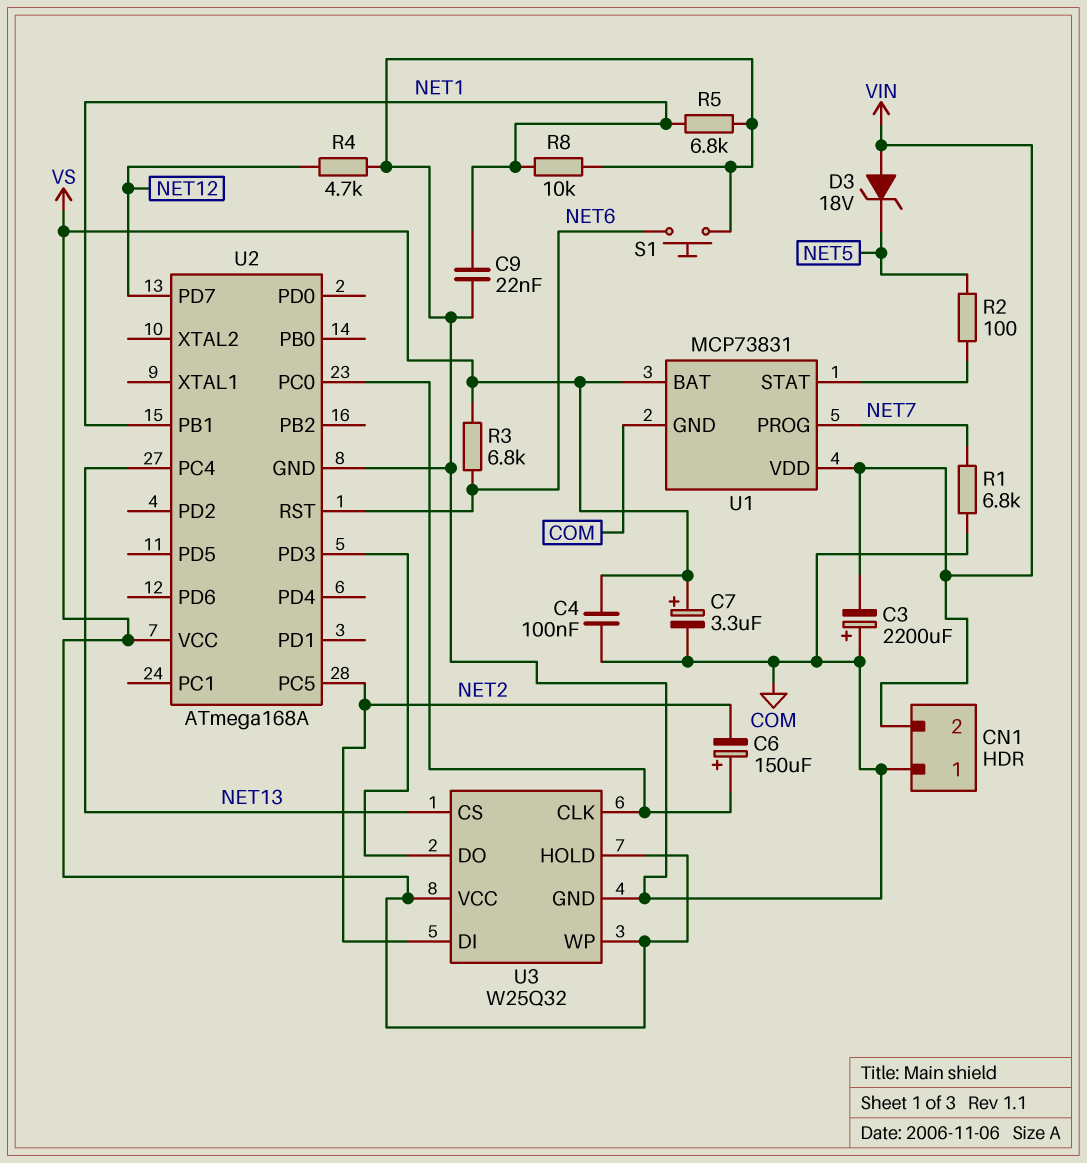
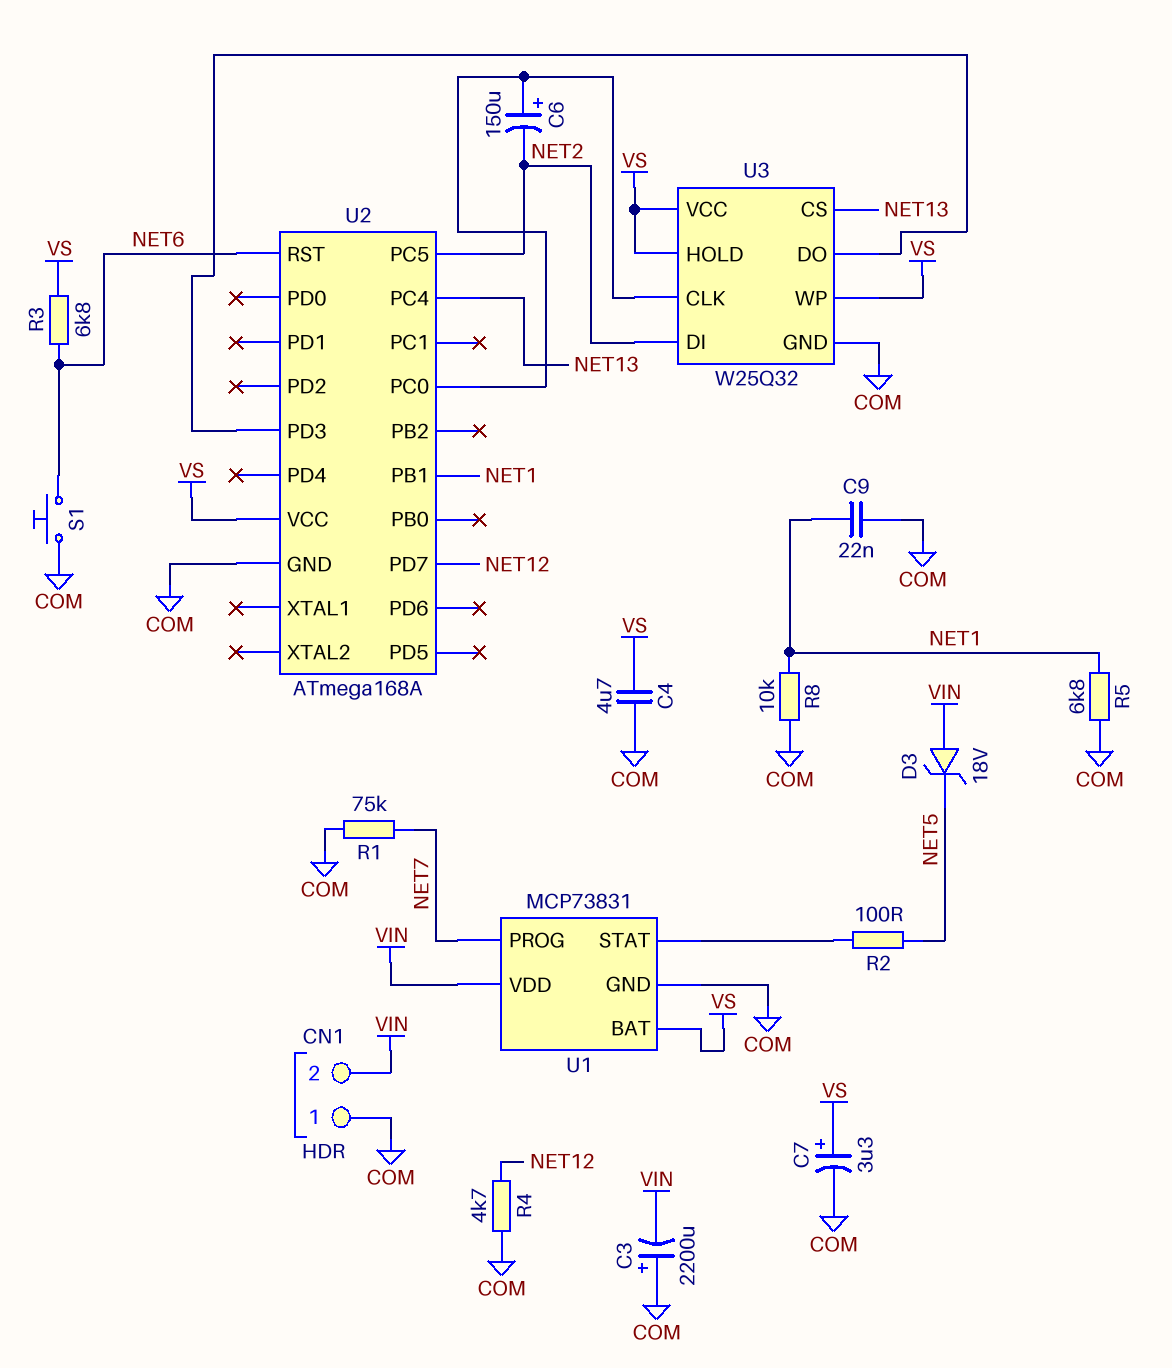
C4: 100nF (COM, VS) -> 4.7uF (COM, VS)
R1: 6.8k (COM, NET7) -> 75k (COM, NET7)

